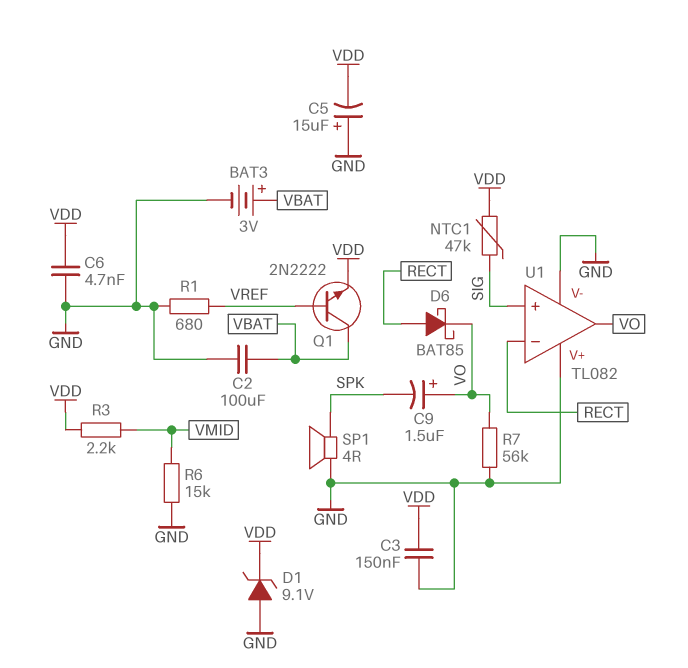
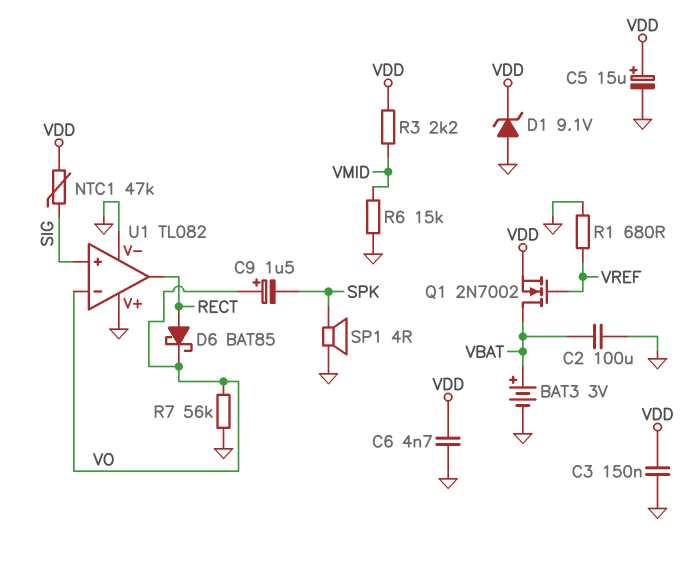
C5: 15uF (plus GND, minus VDD) -> 15uF (plus VDD, minus GND)
Q1: NPN 2N2222 (B VREF, C VBAT, E VDD) -> NMOS 2N7002 (G VREF, D VBAT, S VDD)
U1 pin in-: RECT -> VO
U1 pin out: VO -> RECT

